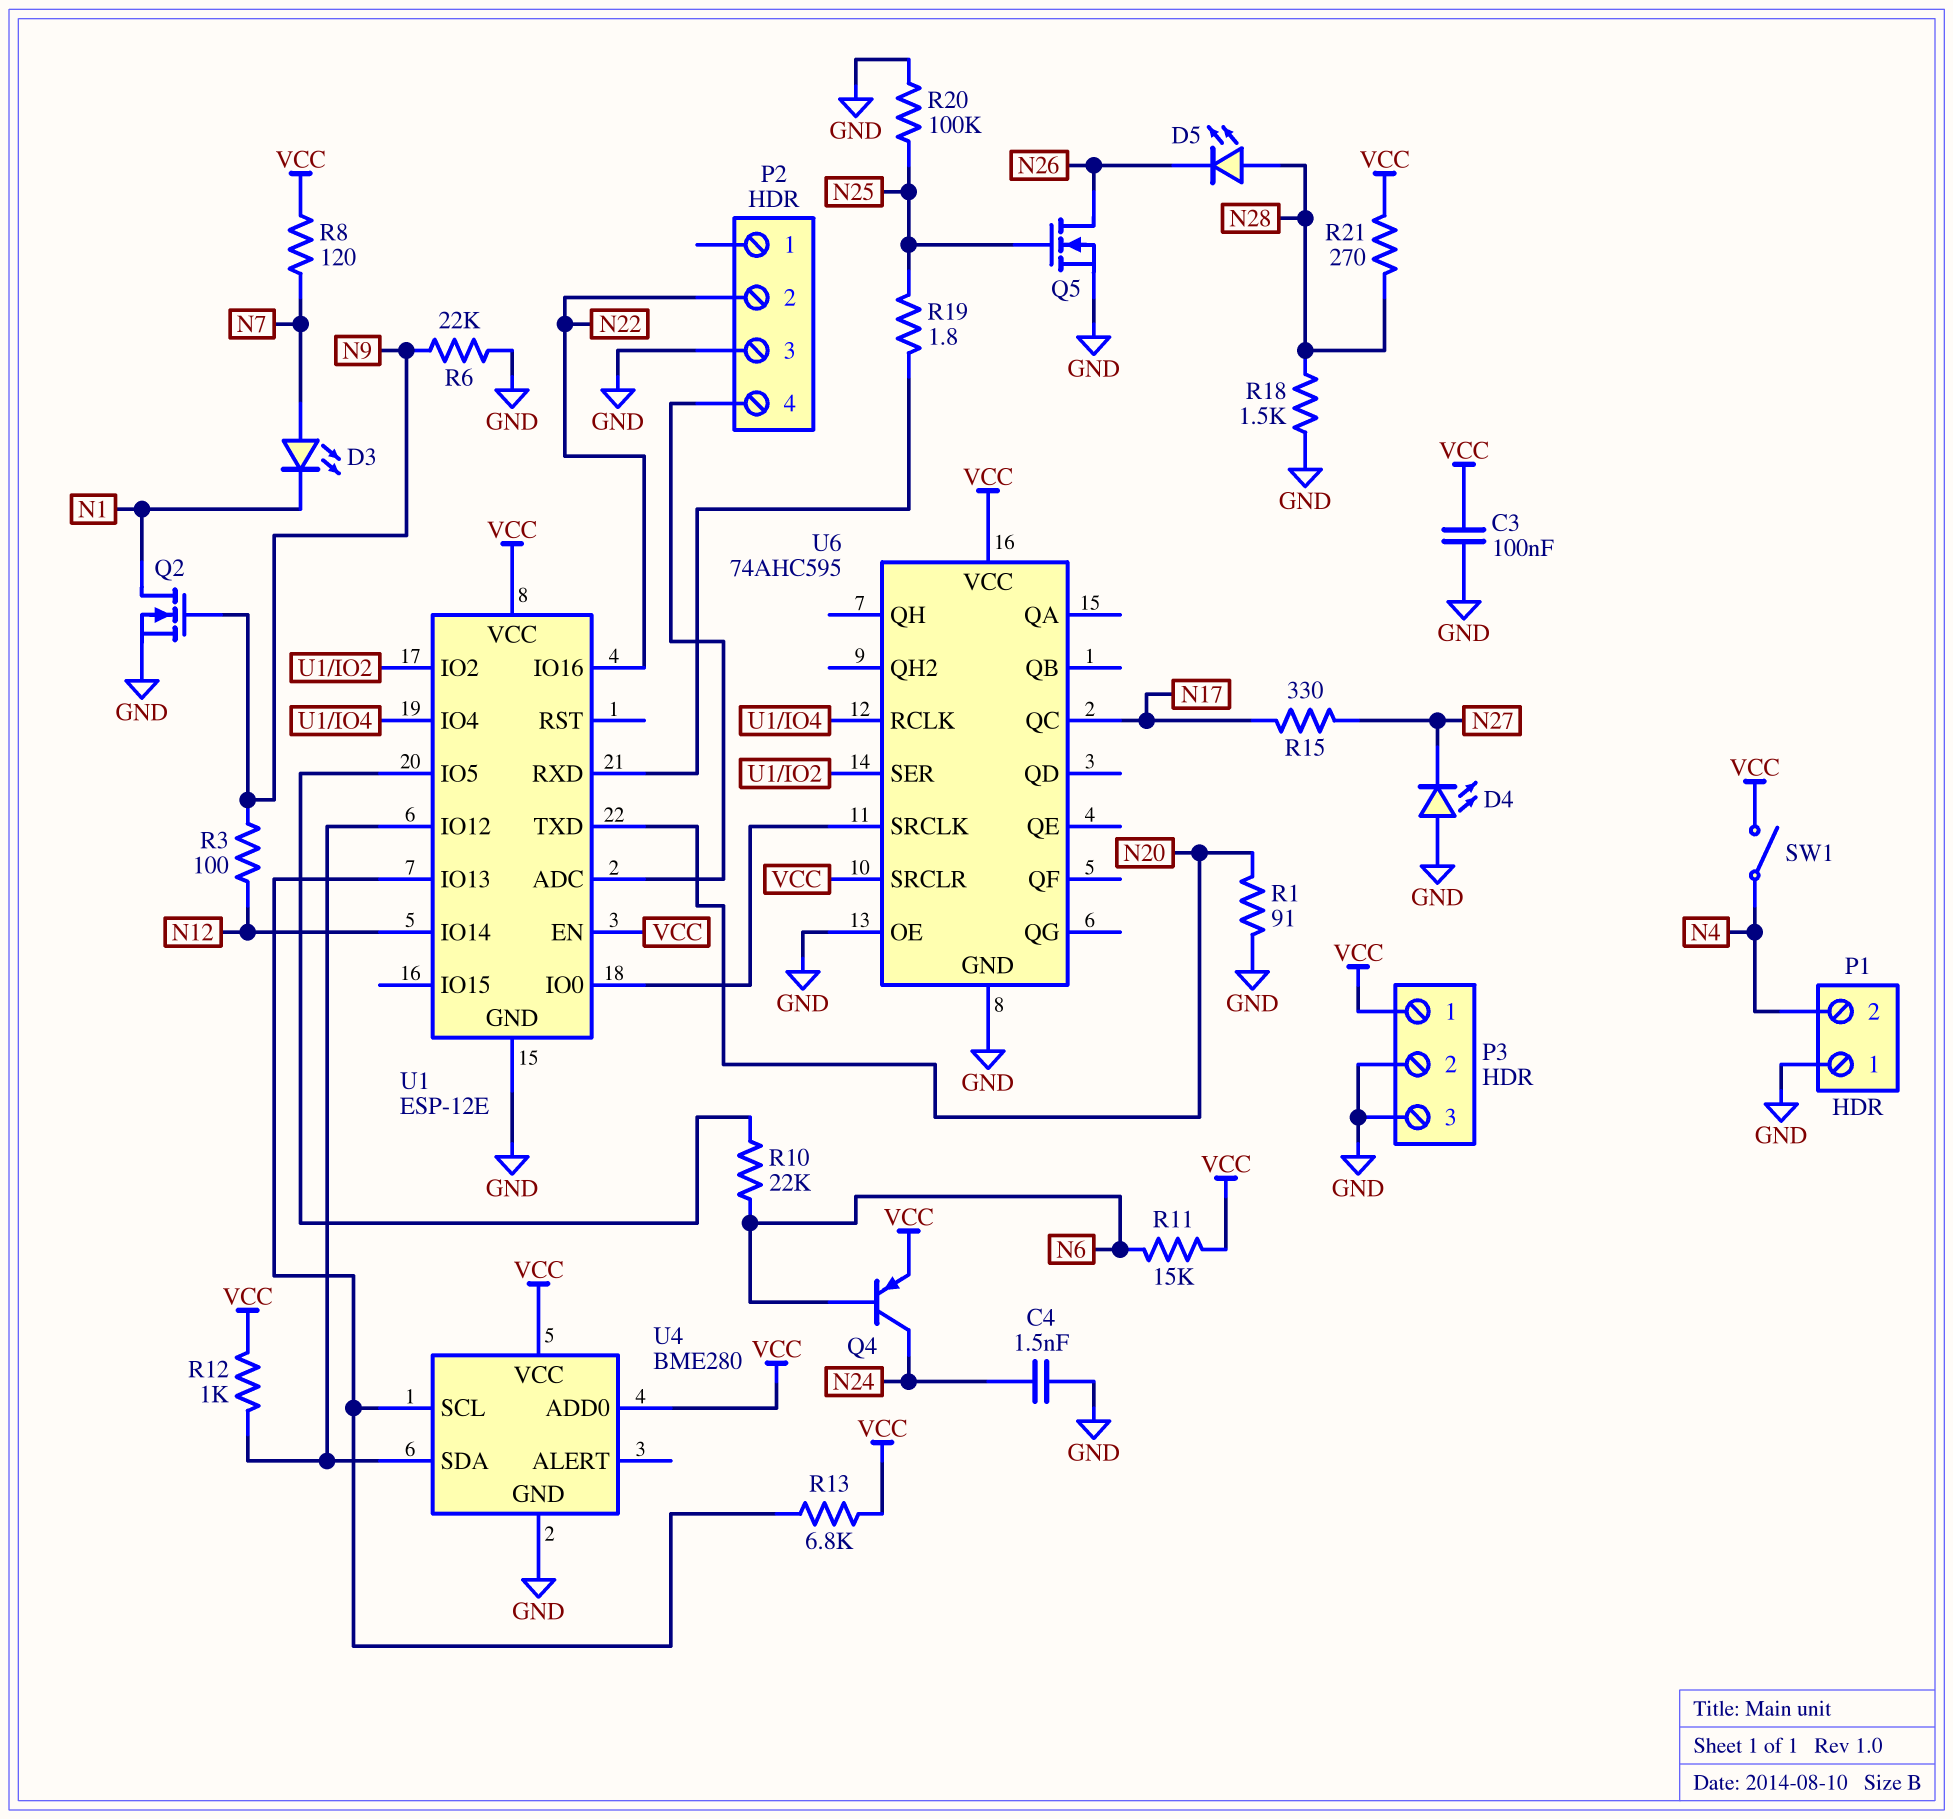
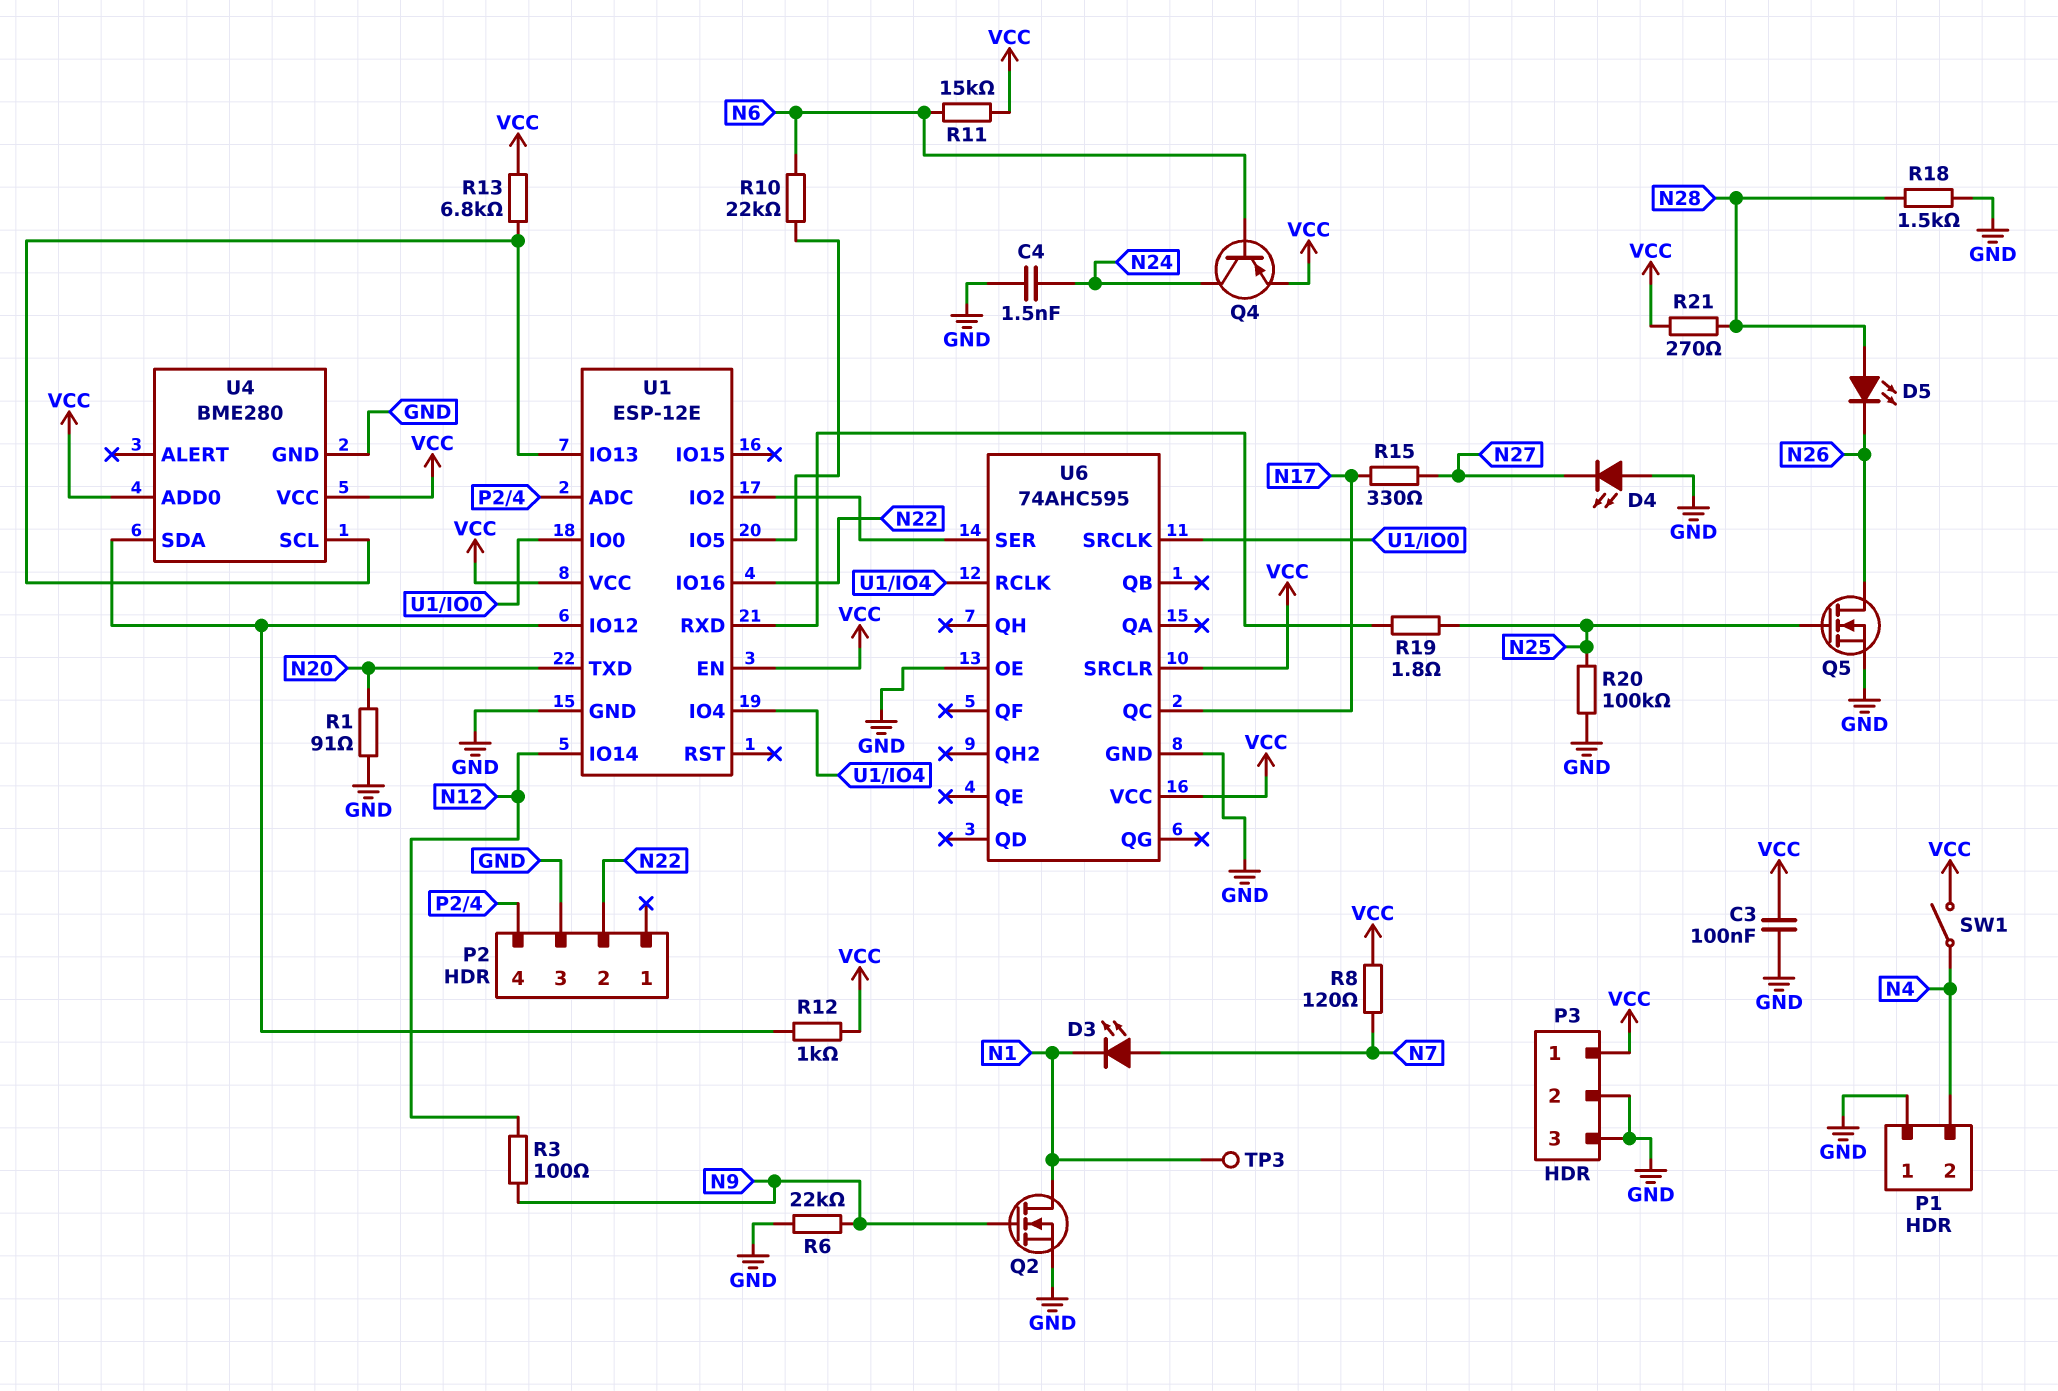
TP3: none -> test point (N1)

